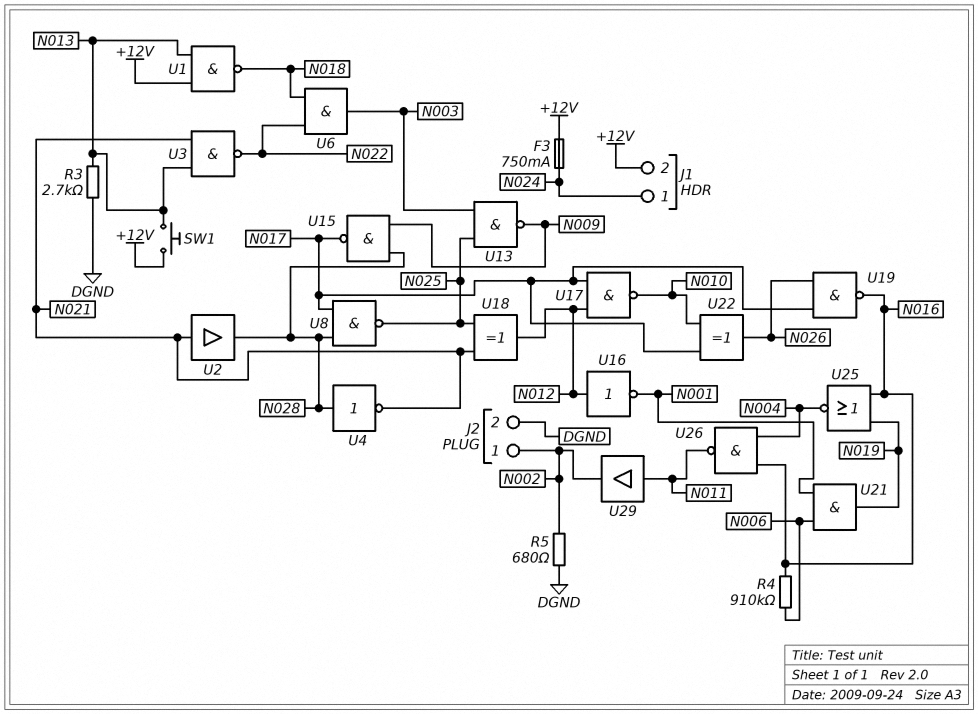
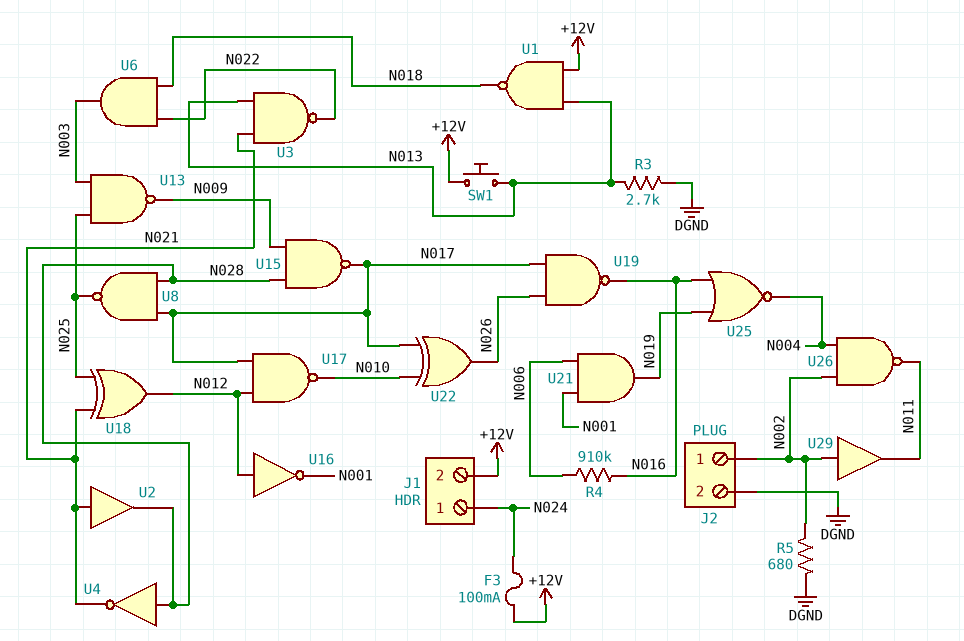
F3: 750mA (+12V, N024) -> 100mA (+12V, N024)
U26: NAND (in N004, in N016, out N011) -> NAND (in N002, in N004, out N011)
U29: buffer (in N011, out N002) -> buffer (in N002, out N011)

